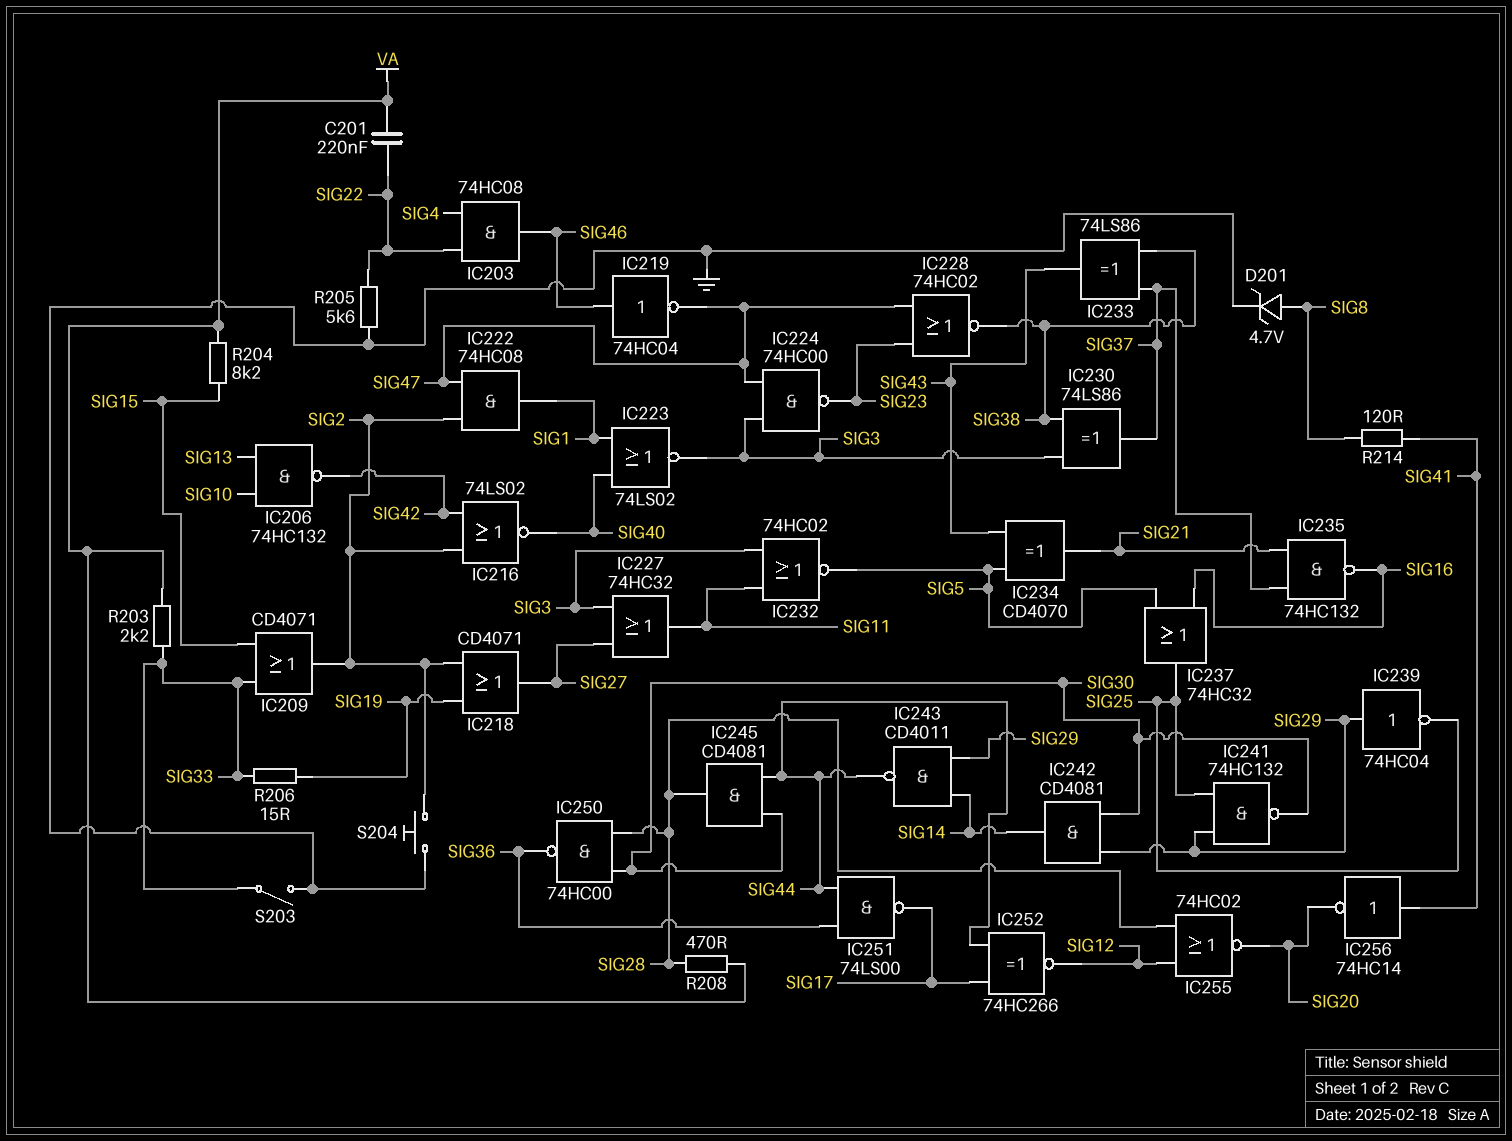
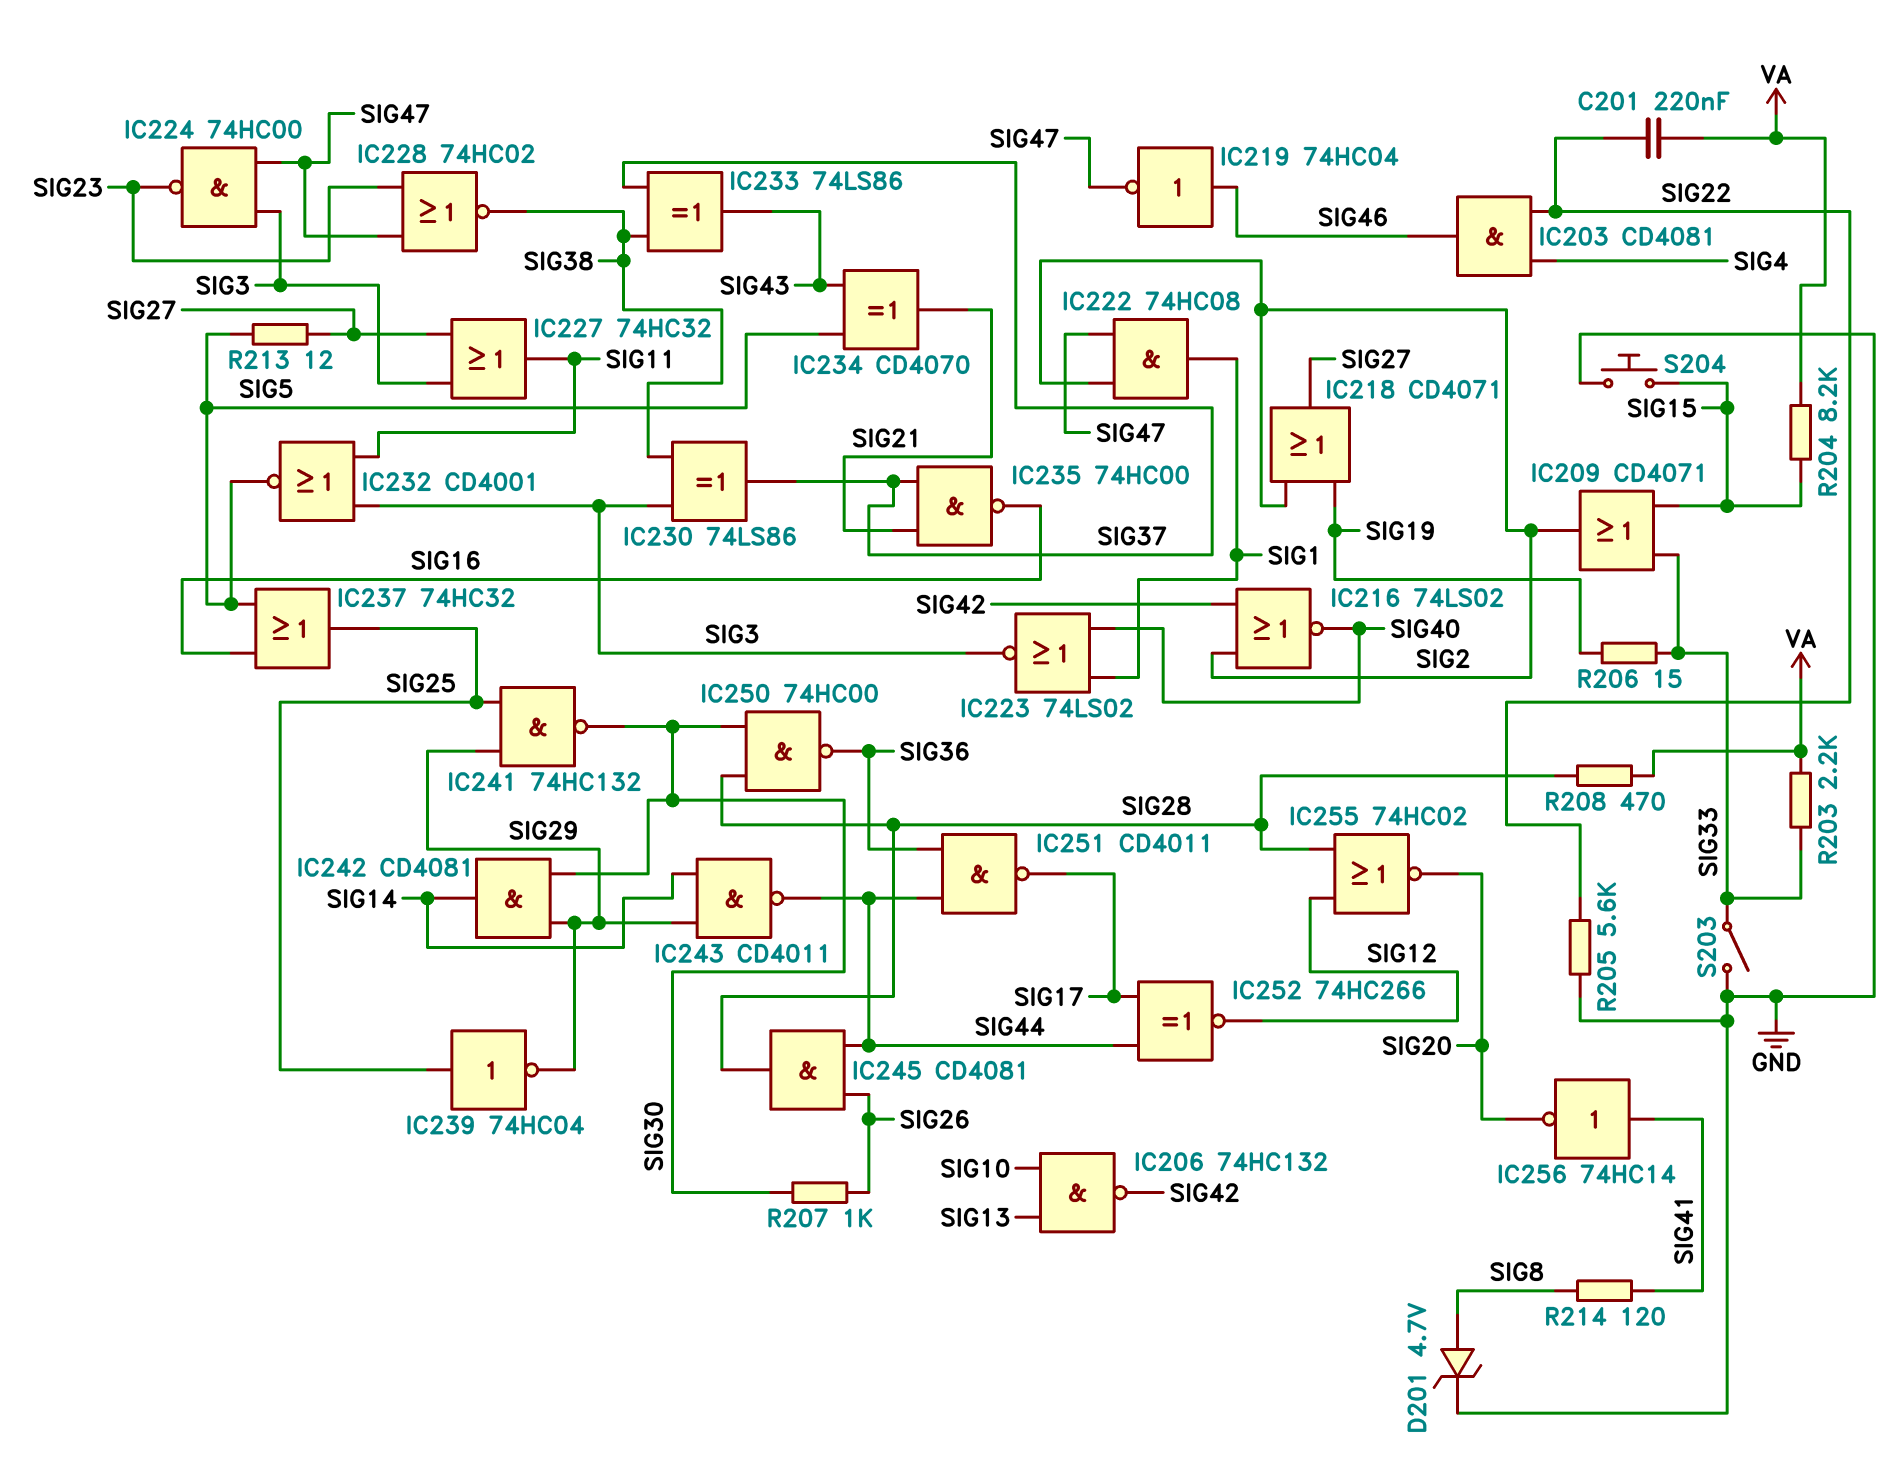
IC203: AND 74HC08 (in SIG4, in SIG22, out SIG46) -> AND CD4081 (in SIG4, in SIG22, out SIG46)
IC232: NOR 74HC02 (in SIG3, in SIG11, out SIG5) -> NOR CD4001 (in SIG3, in SIG11, out SIG5)
IC235: NAND 74HC132 (in SIG21, in SIG37, out SIG16) -> NAND 74HC00 (in SIG21, in SIG37, out SIG16)
IC239: NOT 74HC04 (in SIG29, out SIG25) -> NOT 74HC04 (in SIG25, out SIG29)
IC245: AND CD4081 (in SIG30, in SIG44, out SIG28) -> AND CD4081 (in SIG26, in SIG44, out SIG28)
IC251: NAND 74LS00 (in SIG36, in SIG44, out SIG17) -> NAND CD4011 (in SIG36, in SIG44, out SIG17)
R207: none -> 1k (SIG26, SIG30)
R213: none -> 12 (SIG5, SIG27)
S204: button (GND, SIG2) -> button (GND, SIG15)

